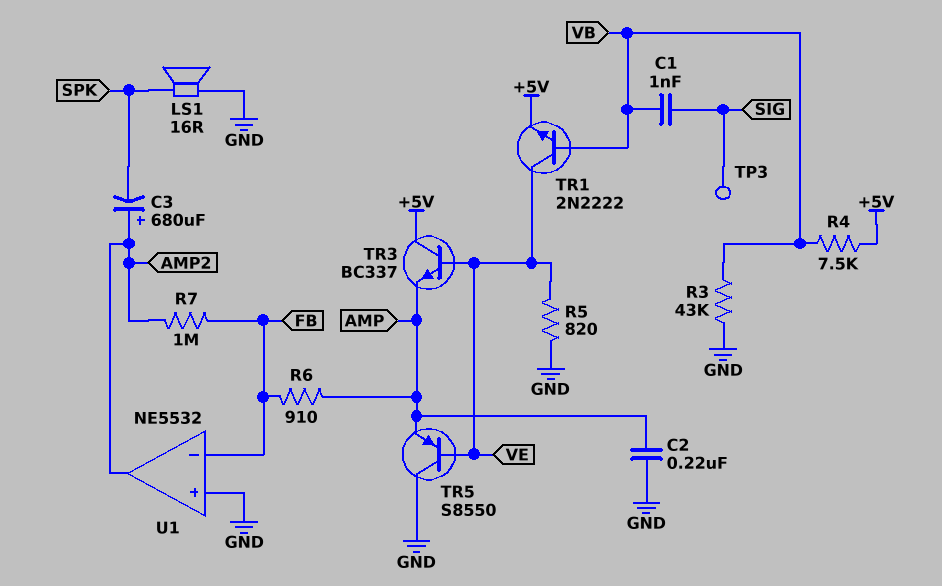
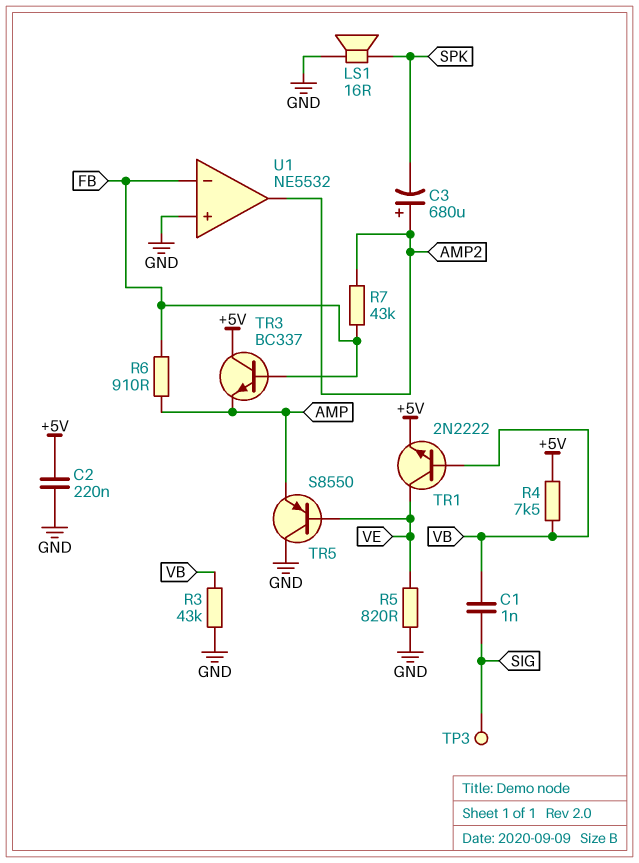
C2: 220nF (AMP, GND) -> 220nF (+5V, GND)
R7: 1M (AMP2, FB) -> 43k (AMP2, FB)
TR3: NPN BC337 (B VE, C +5V, E AMP) -> NPN BC337 (B FB, C +5V, E AMP)

